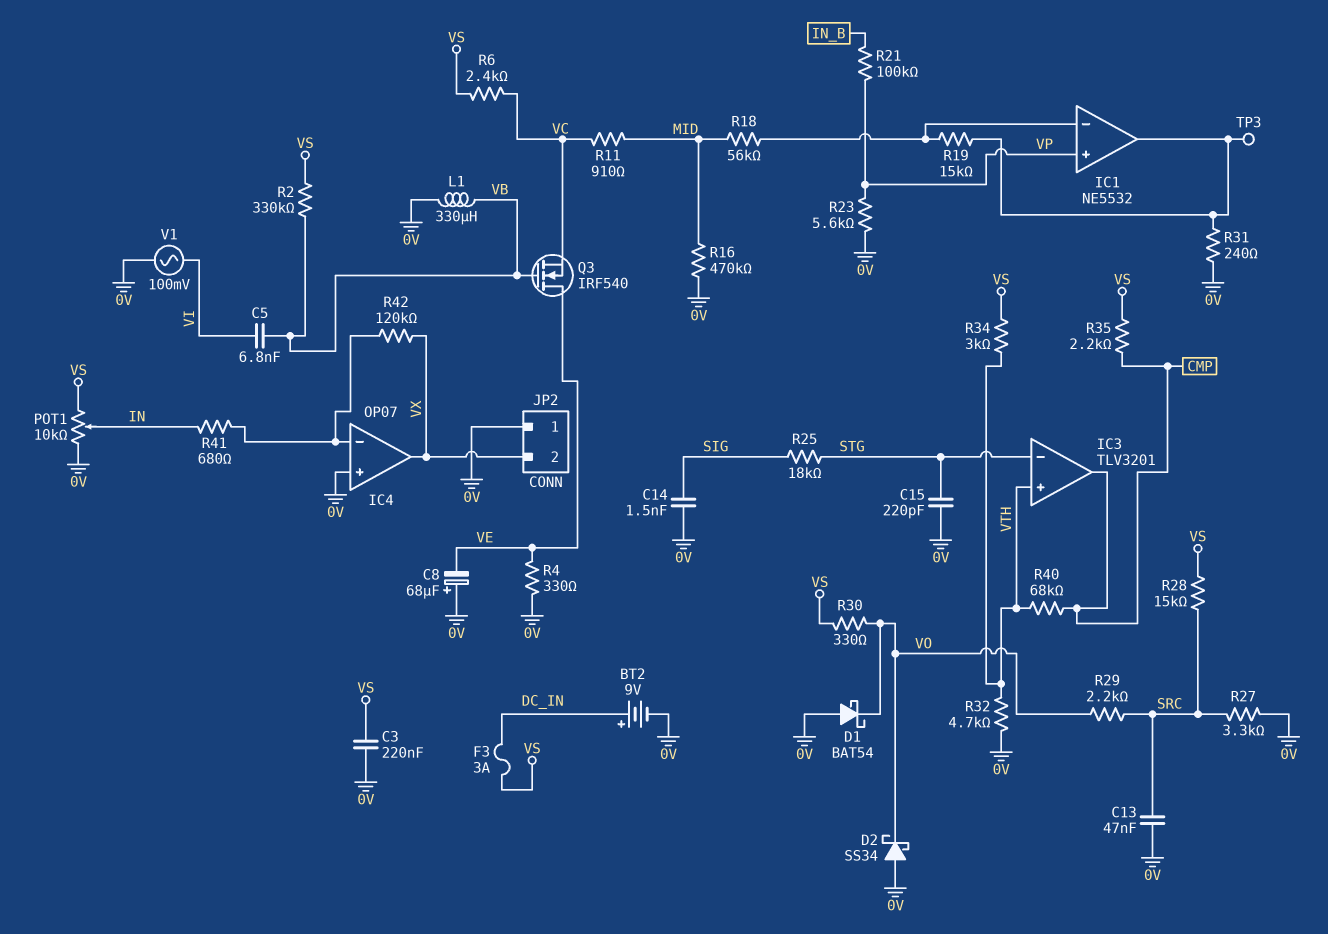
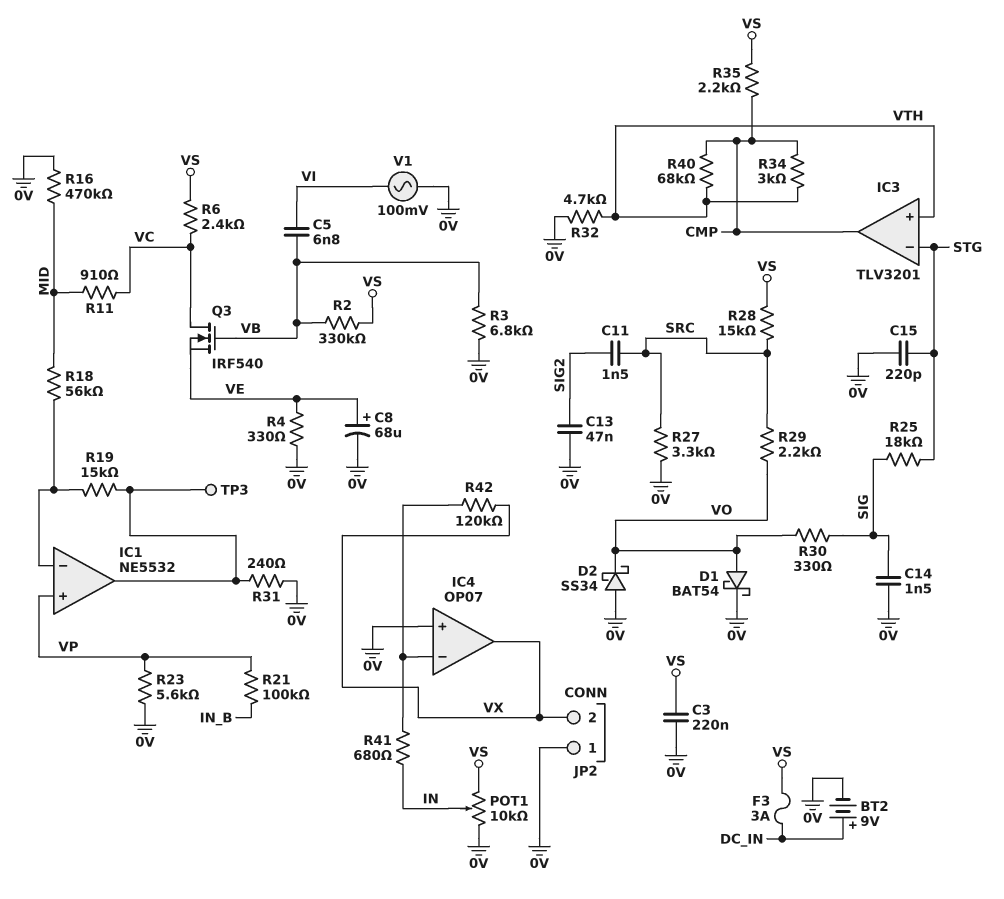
C8: 68uF (plus 0V, minus VE) -> 68uF (plus VE, minus 0V)
C11: none -> 1.5nF (SIG2, SRC)
C13: 47nF (0V, SRC) -> 47nF (0V, SIG2)
D1: schottky BAT54 (A 0V, K VO) -> schottky BAT54 (A VO, K 0V)
L1: 330uH (0V, VB) -> none
Q3: NMOS IRF540 (G VB, D VE, S VC) -> NMOS IRF540 (G VB, D VC, S VE)
R3: none -> 6.8k (0V, VB)
R30: 330 (VO, VS) -> 330 (SIG, VO)
R34: 3k (VS, VTH) -> 3k (CMP, VTH)

